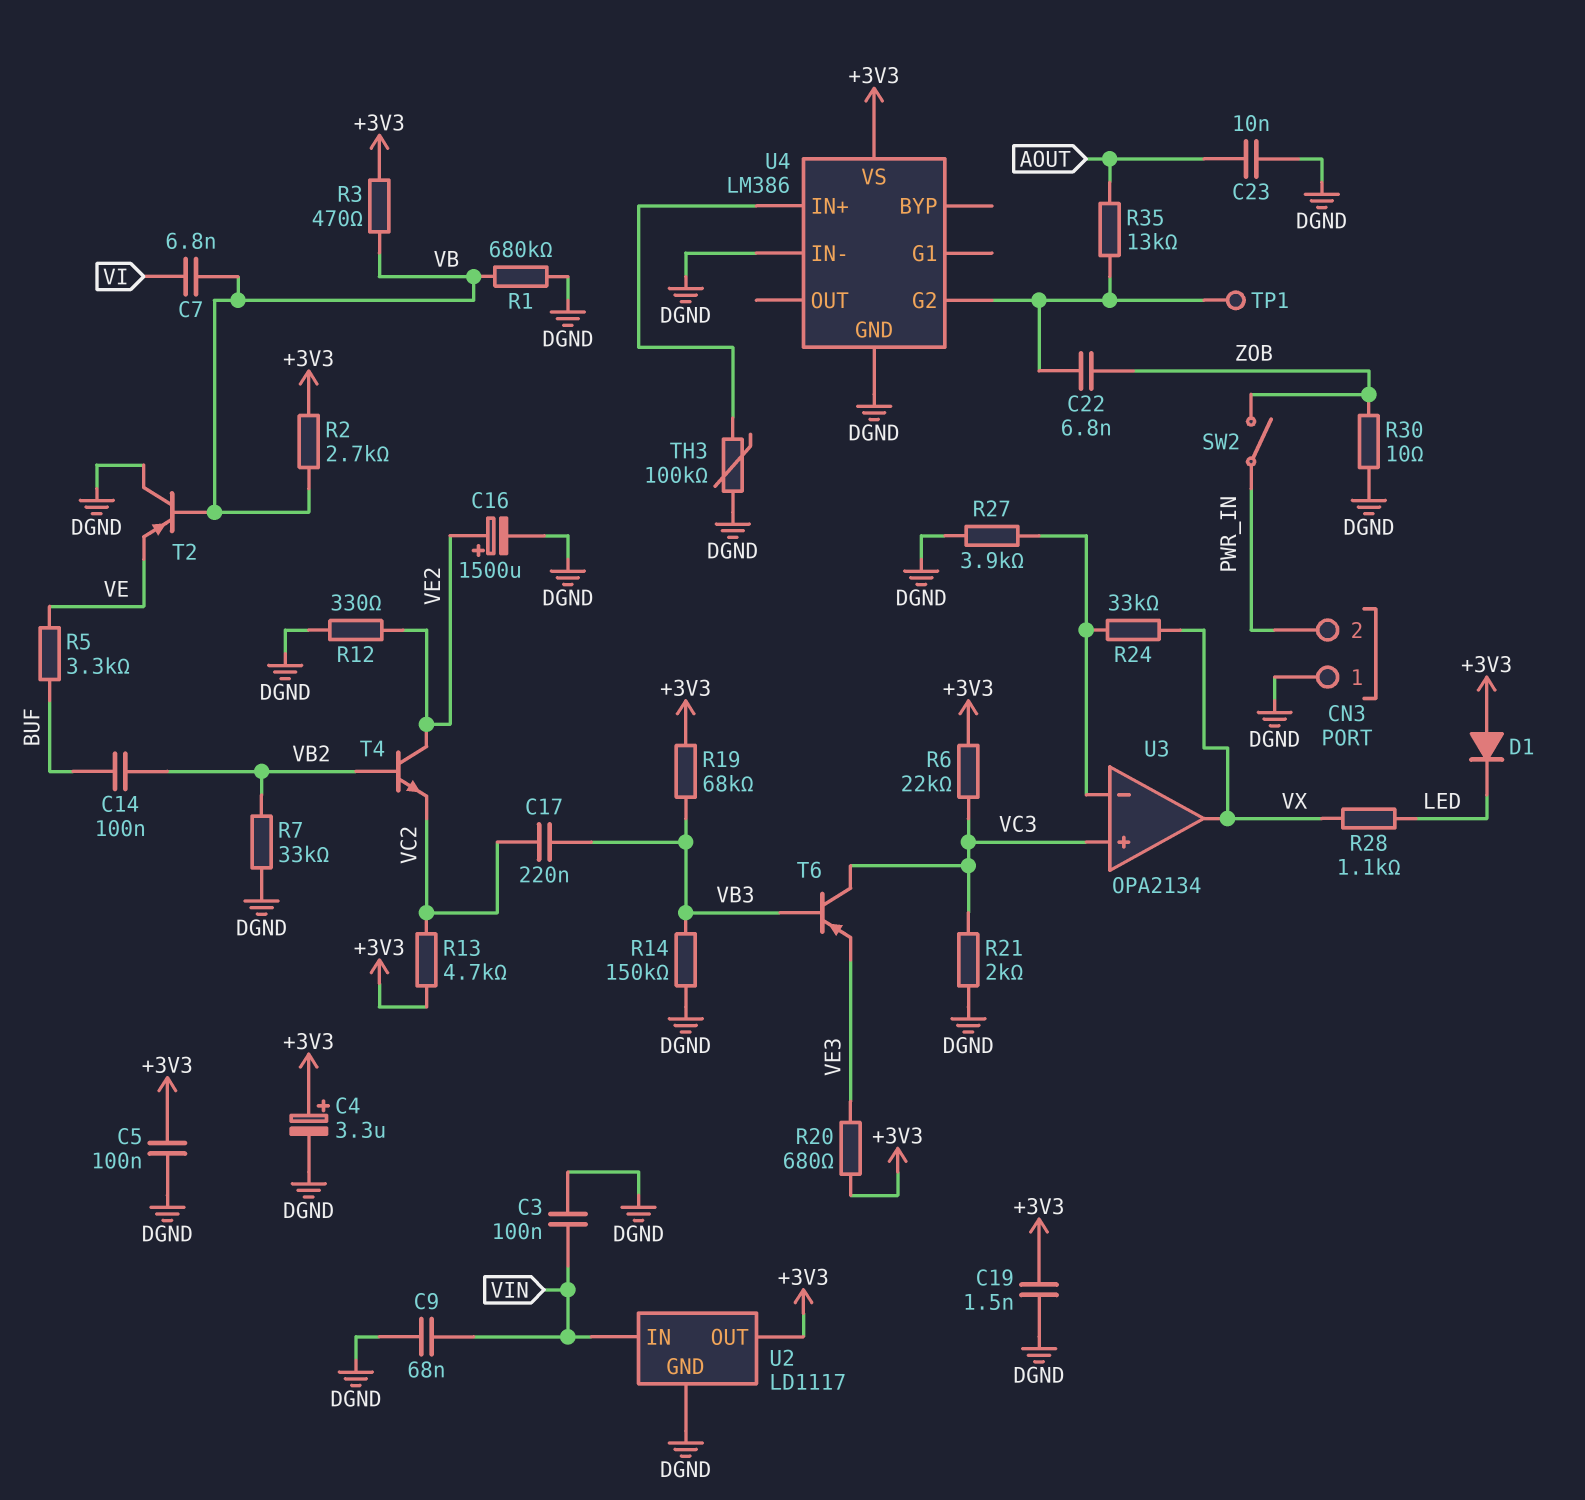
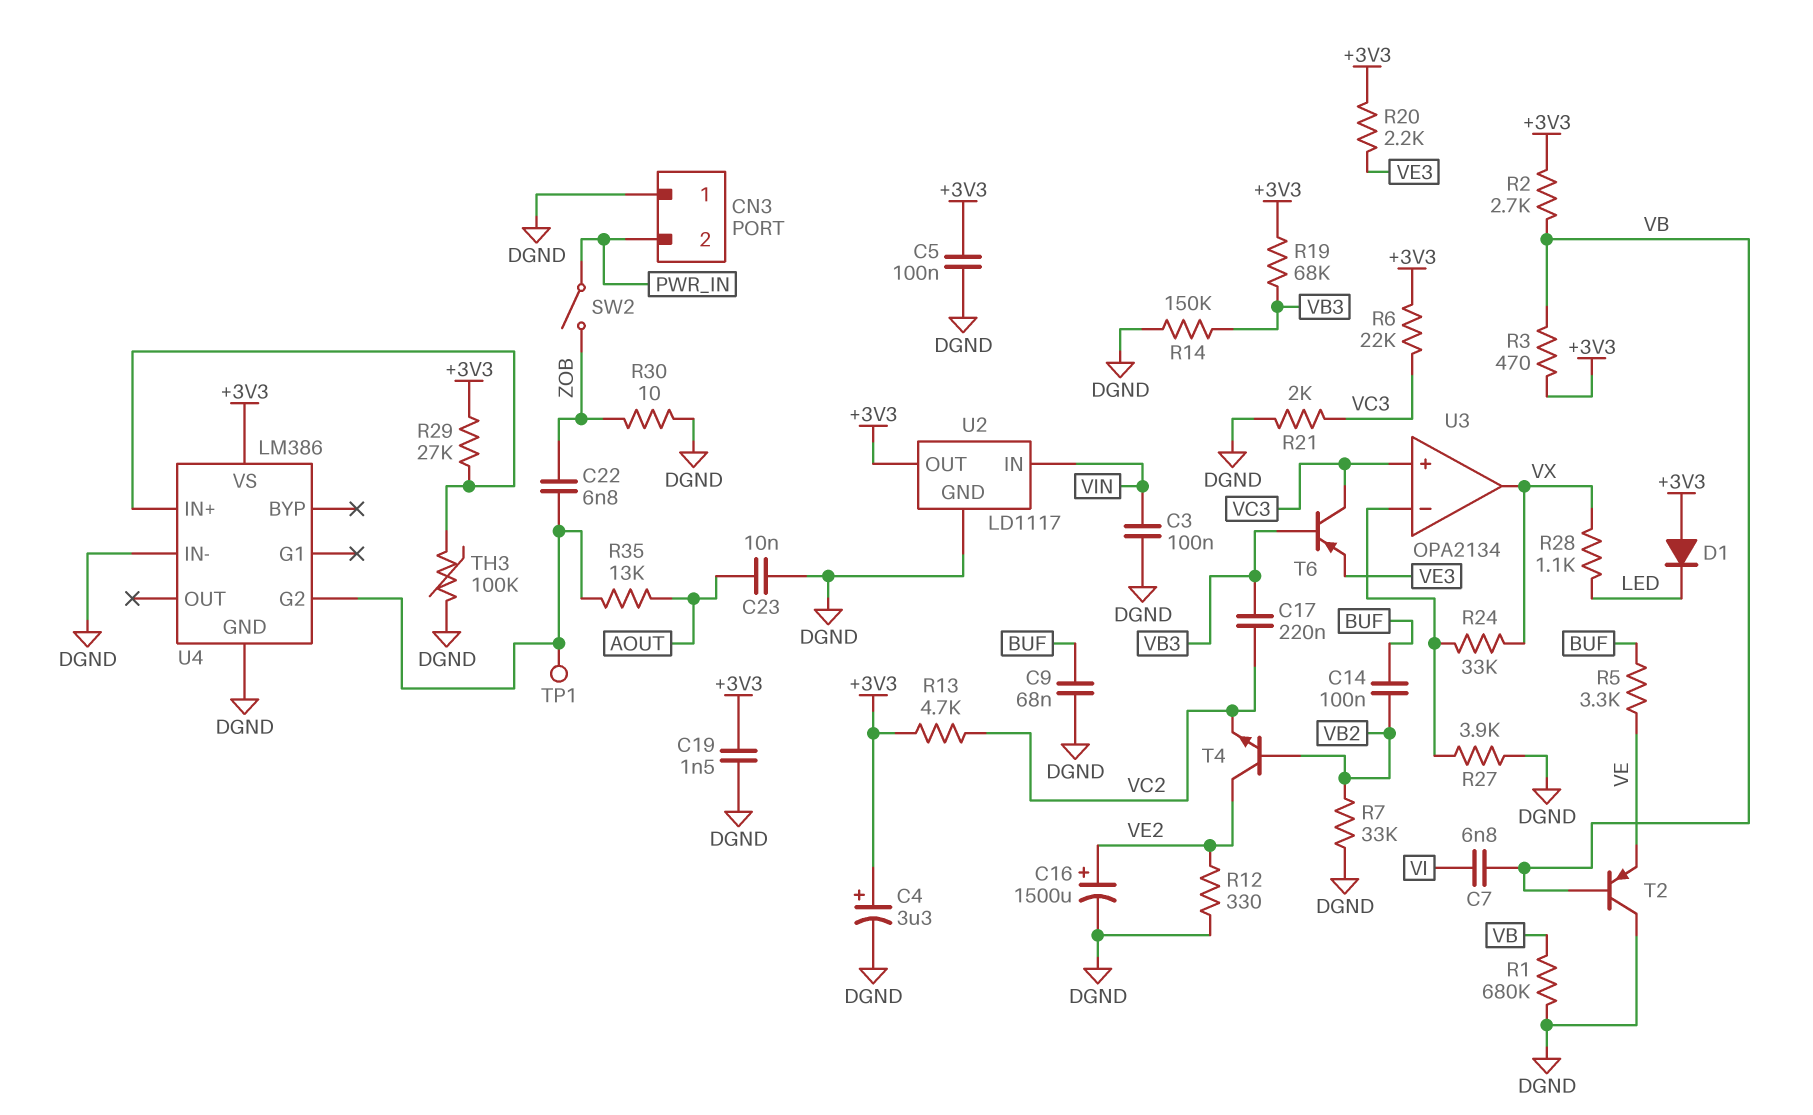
C9: 68nF (DGND, VIN) -> 68nF (BUF, DGND)
R20: 680 (+3V3, VE3) -> 2.2k (+3V3, VE3)
R29: none -> 27k (+3V3, U4/IN+)

